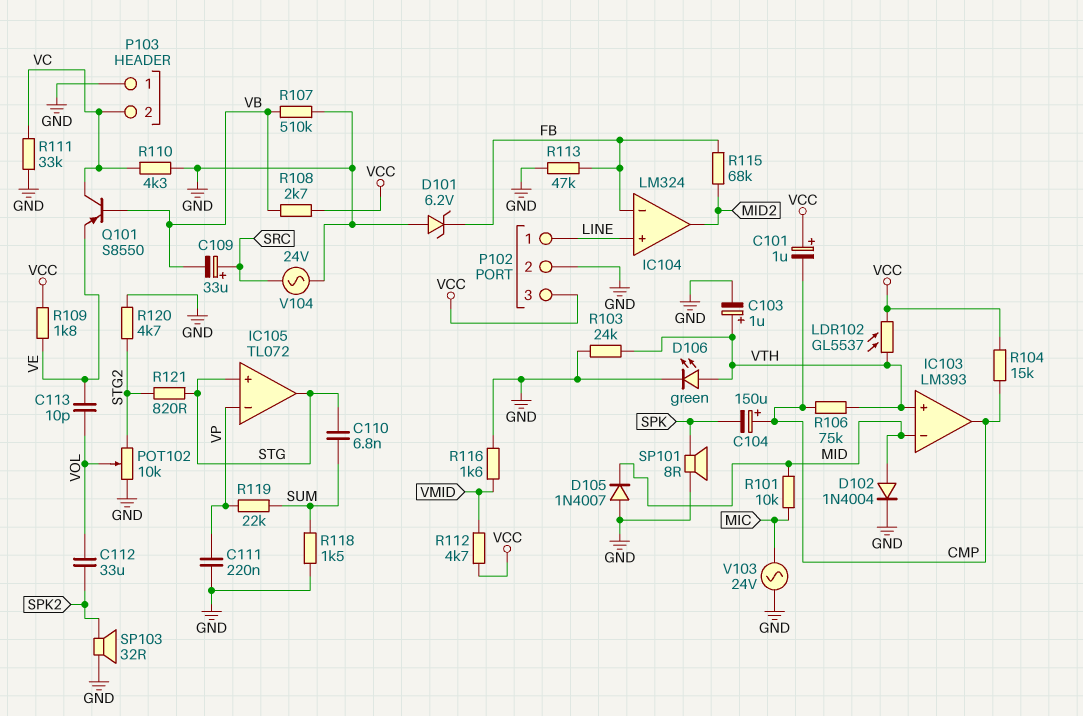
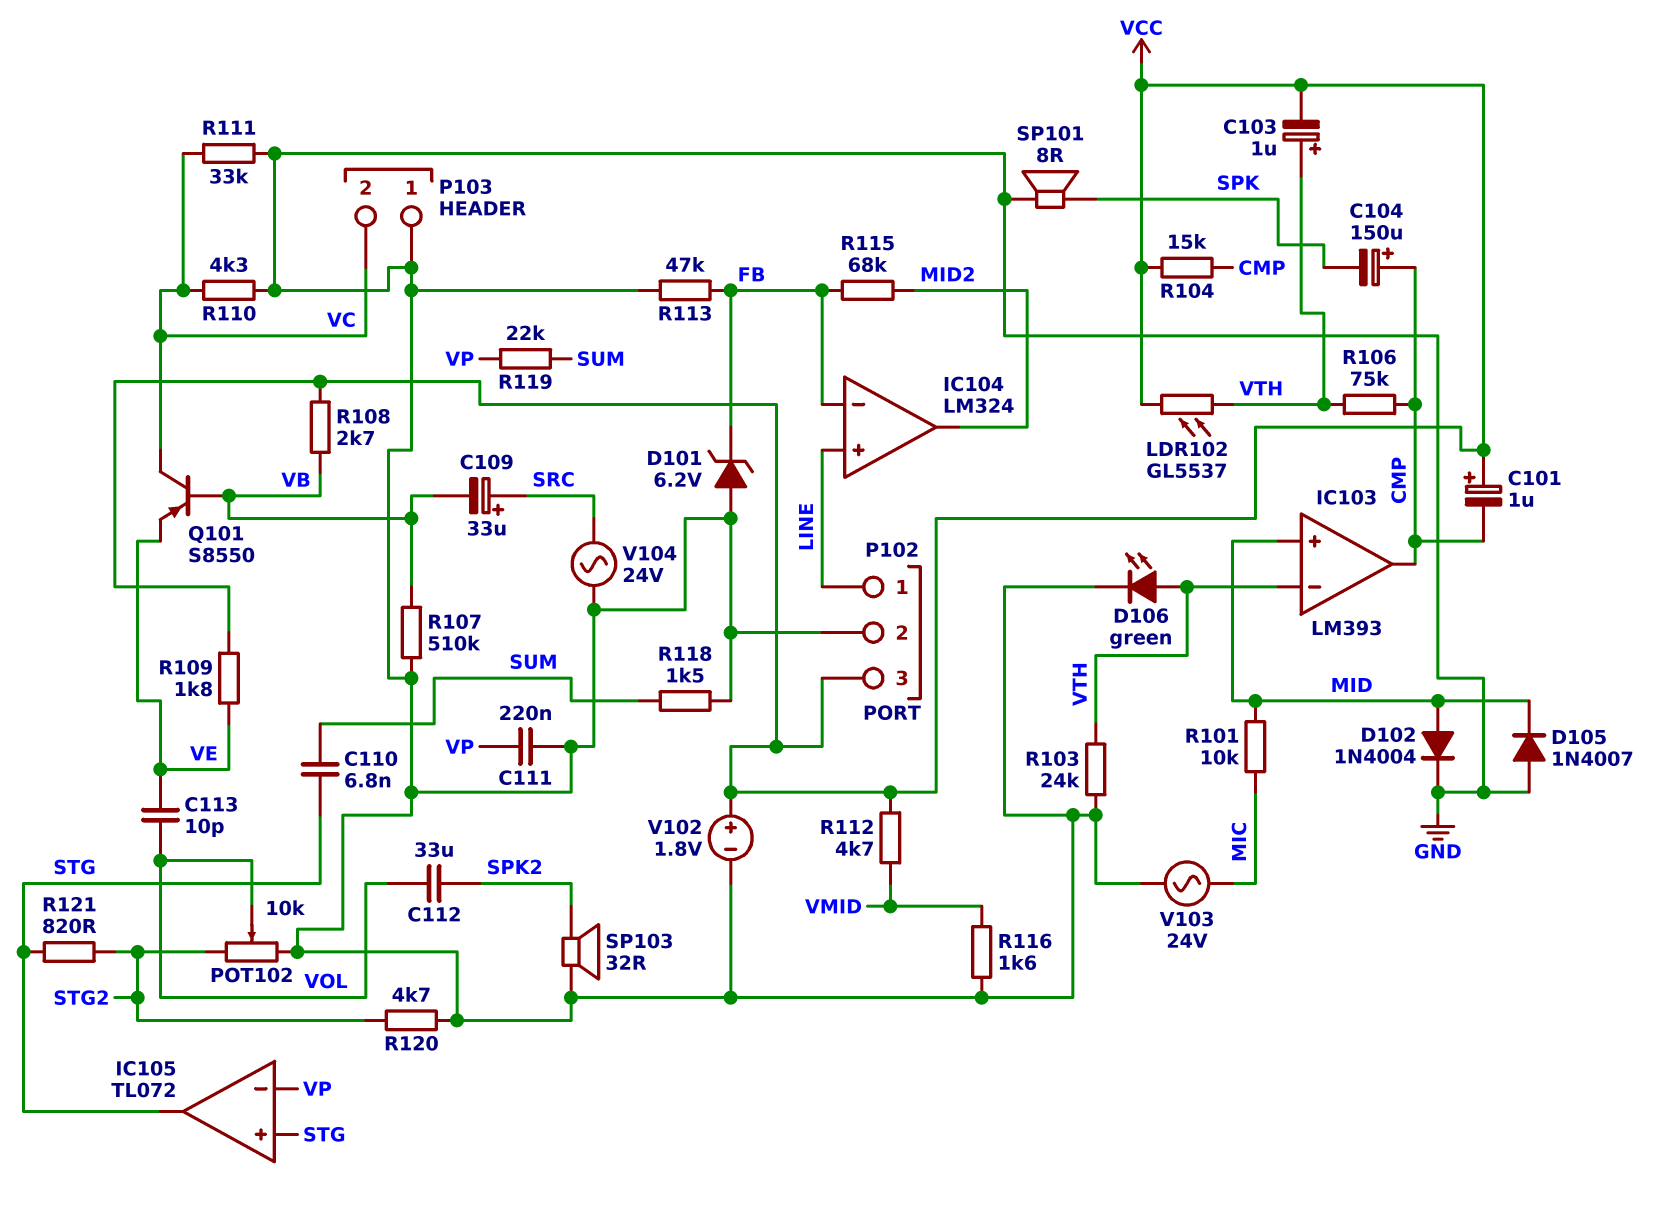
C103: 1uF (plus VTH, minus GND) -> 1uF (plus VTH, minus VCC)
IC103 pin in+: VTH -> MID
IC103 pin in-: MID -> VTH
V102: none -> 1.8V (plus VCC, minus GND)

